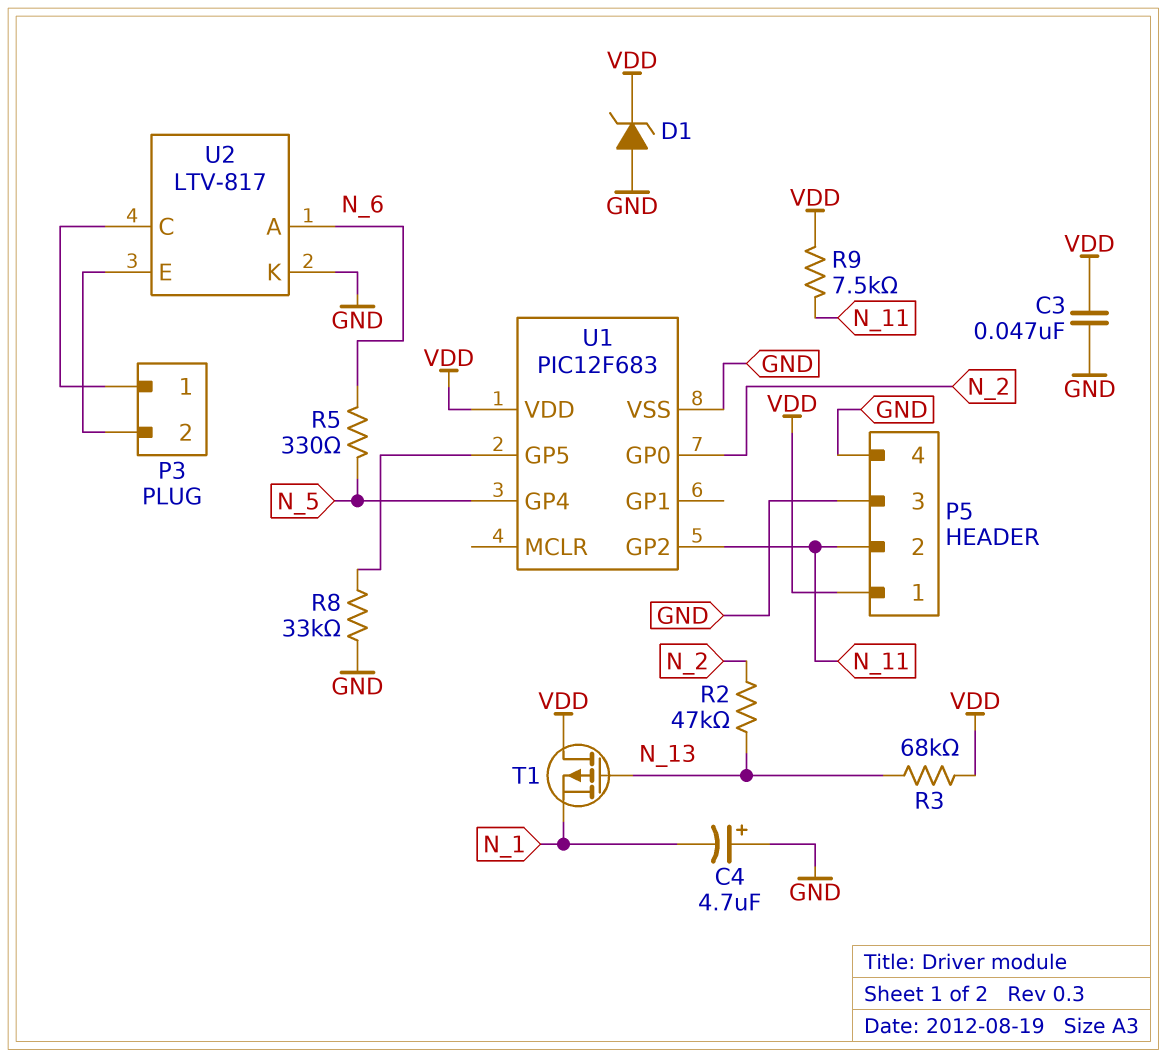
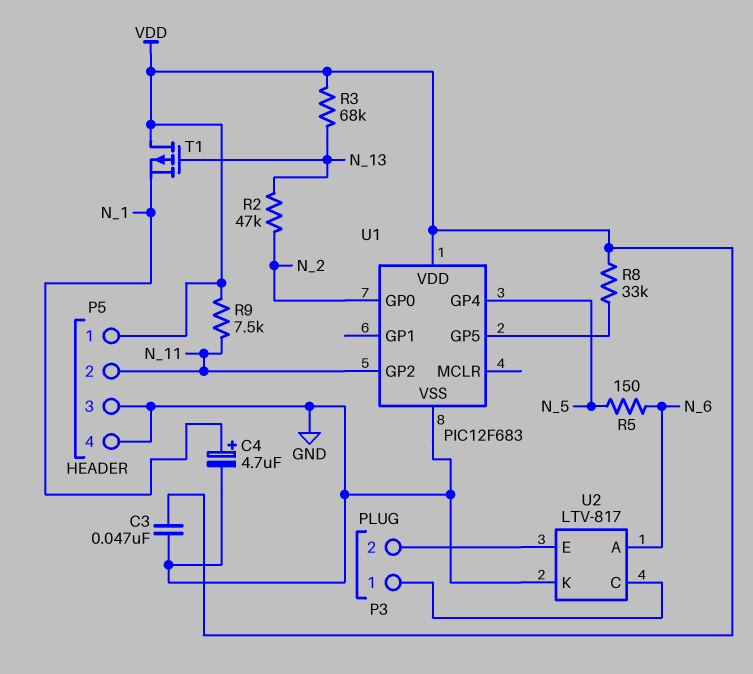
C4: 4.7uF (plus GND, minus N_1) -> 4.7uF (plus N_1, minus GND)
D1: zener (A GND, K VDD) -> none
R5: 330 (N_5, N_6) -> 150 (N_5, N_6)
R8: 33k (GND, U1/GP5) -> 33k (U1/GP5, VDD)

